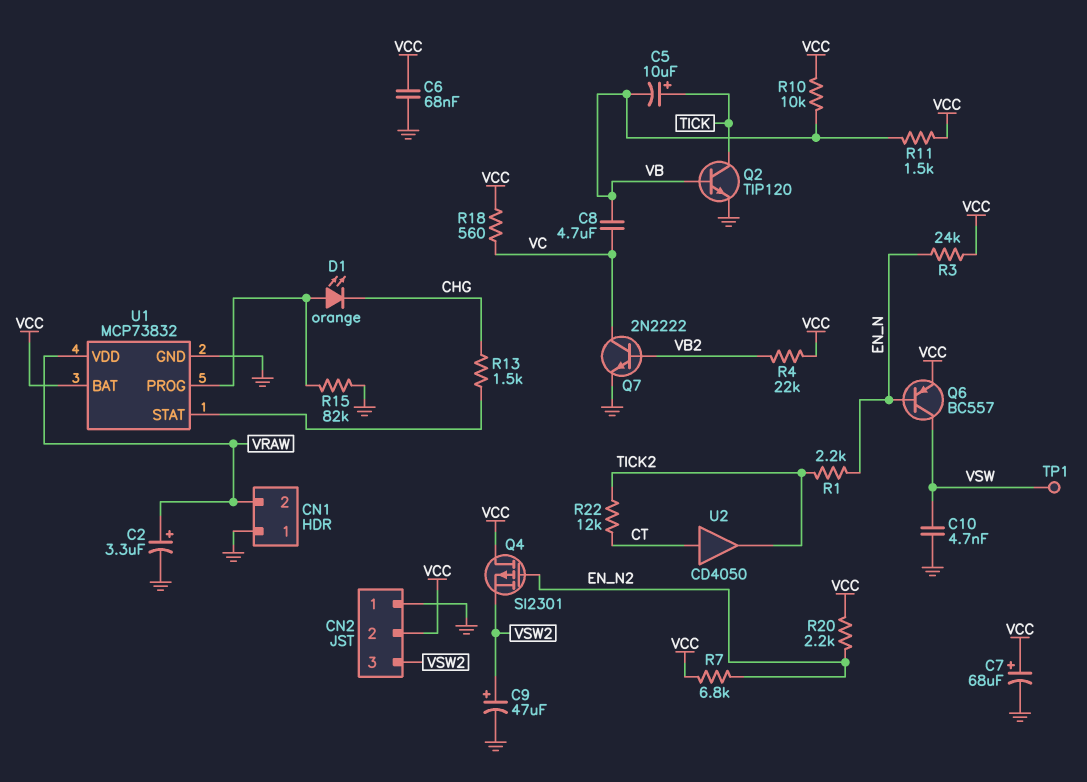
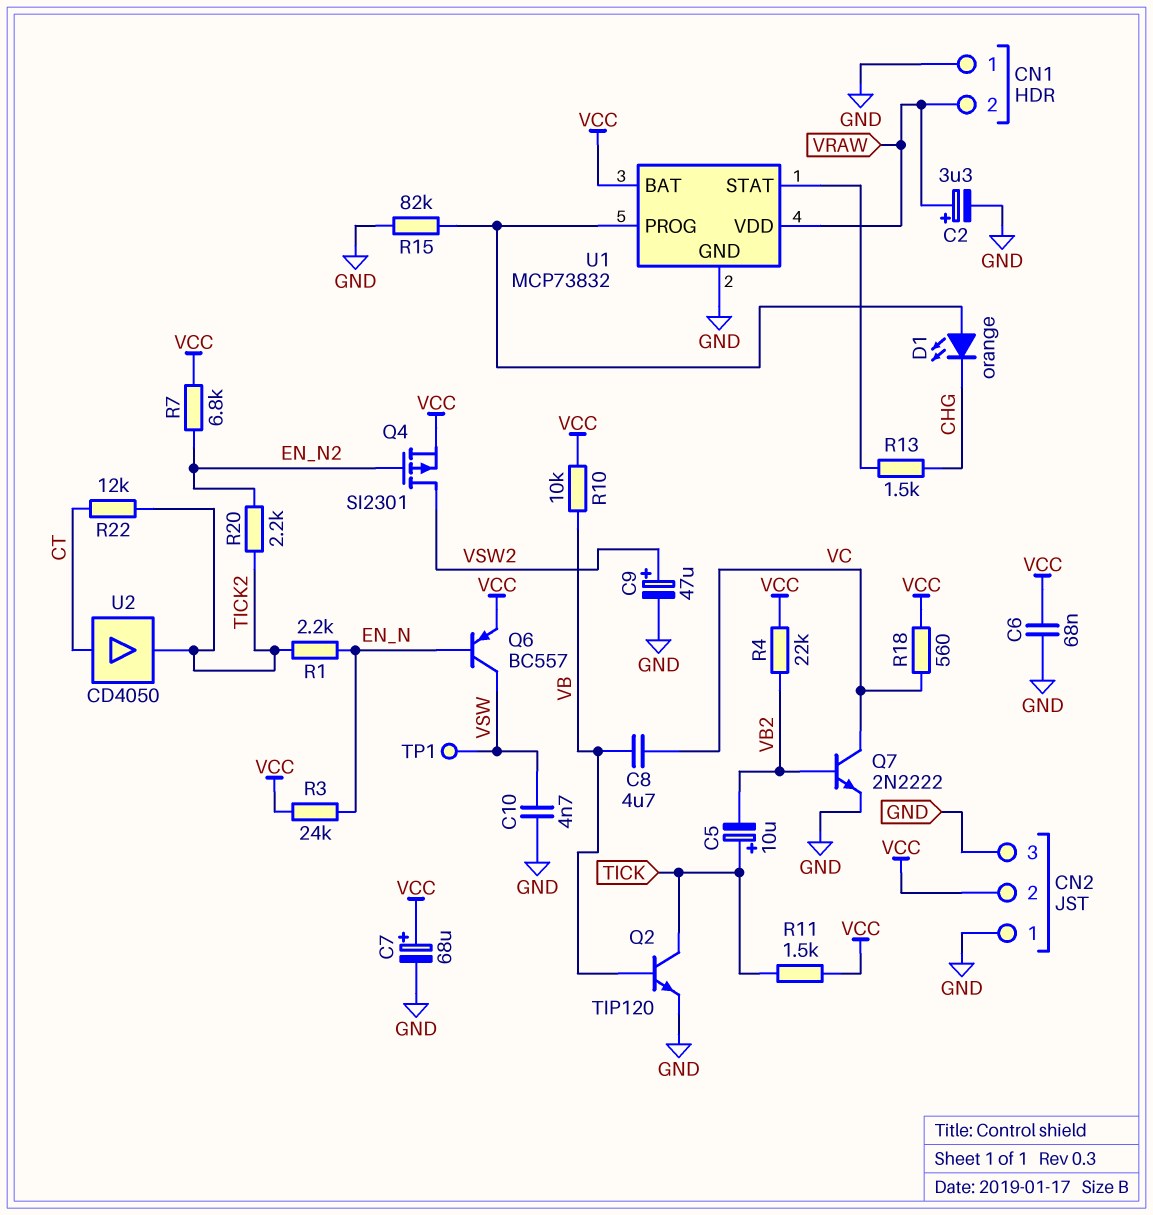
C5: 10uF (plus TICK, minus VB) -> 10uF (plus TICK, minus VB2)
CN2 pin 3: VSW2 -> GND
Q4: PMOS SI2301 (G EN_N2, D VCC, S VSW2) -> PMOS SI2301 (G EN_N2, D VSW2, S VCC)
R11: 1.5k (VB, VCC) -> 1.5k (TICK, VCC)
R20: 2.2k (EN_N2, VCC) -> 2.2k (EN_N2, TICK2)

